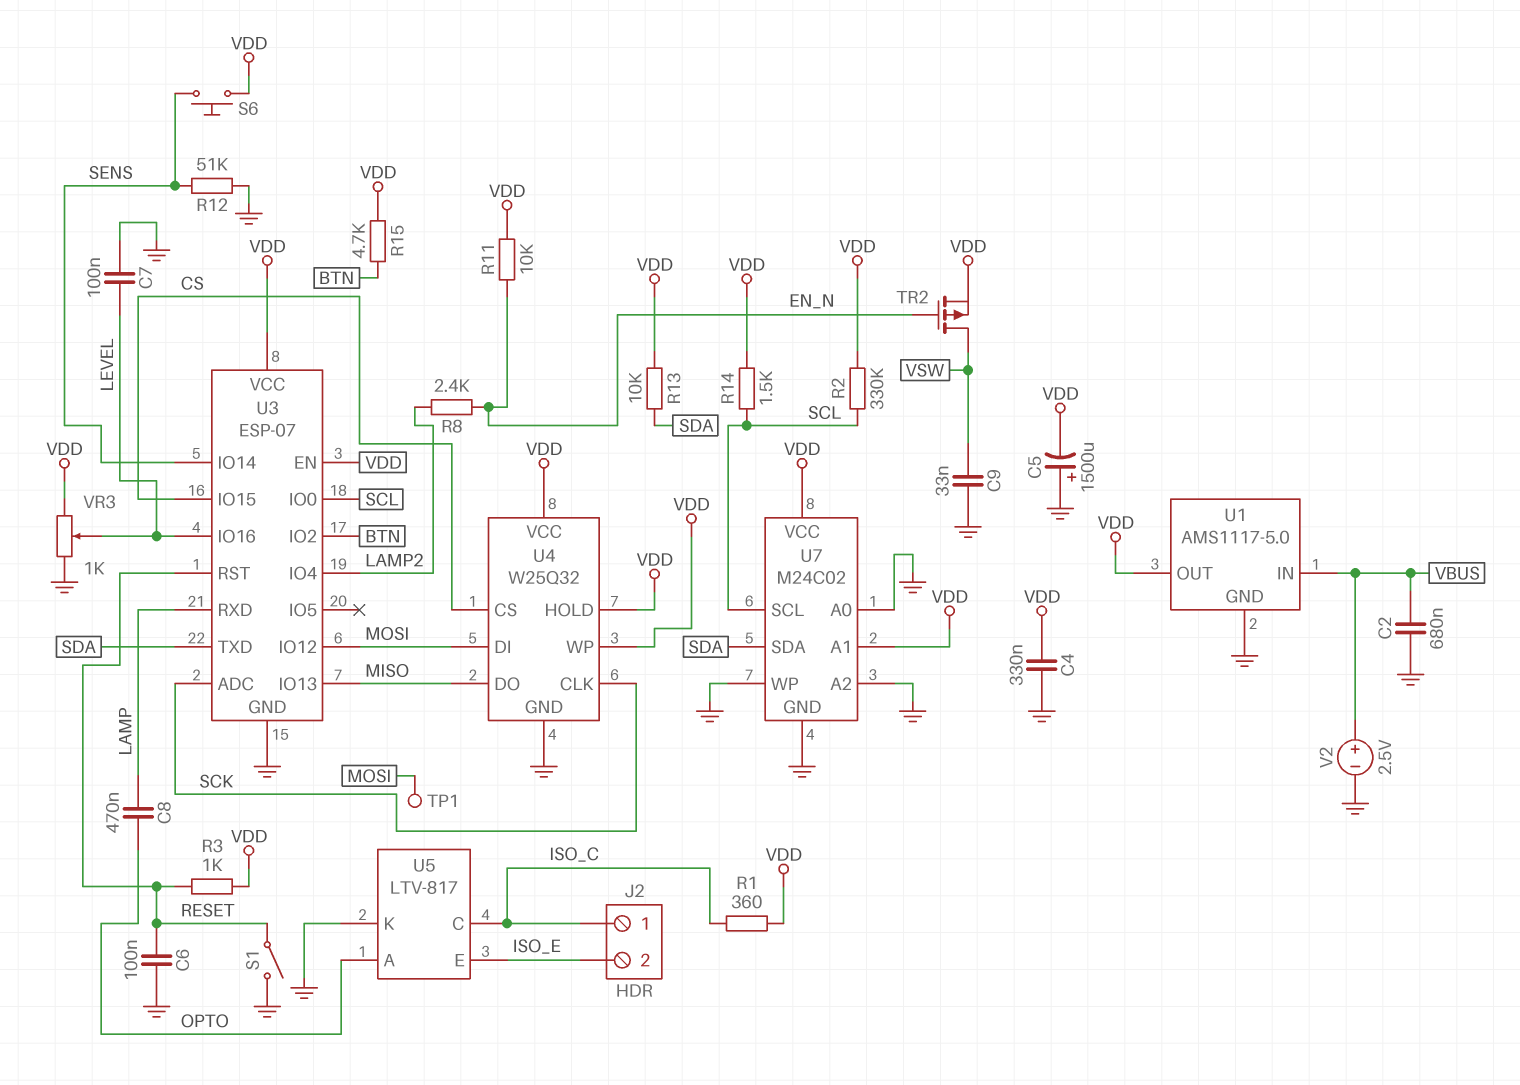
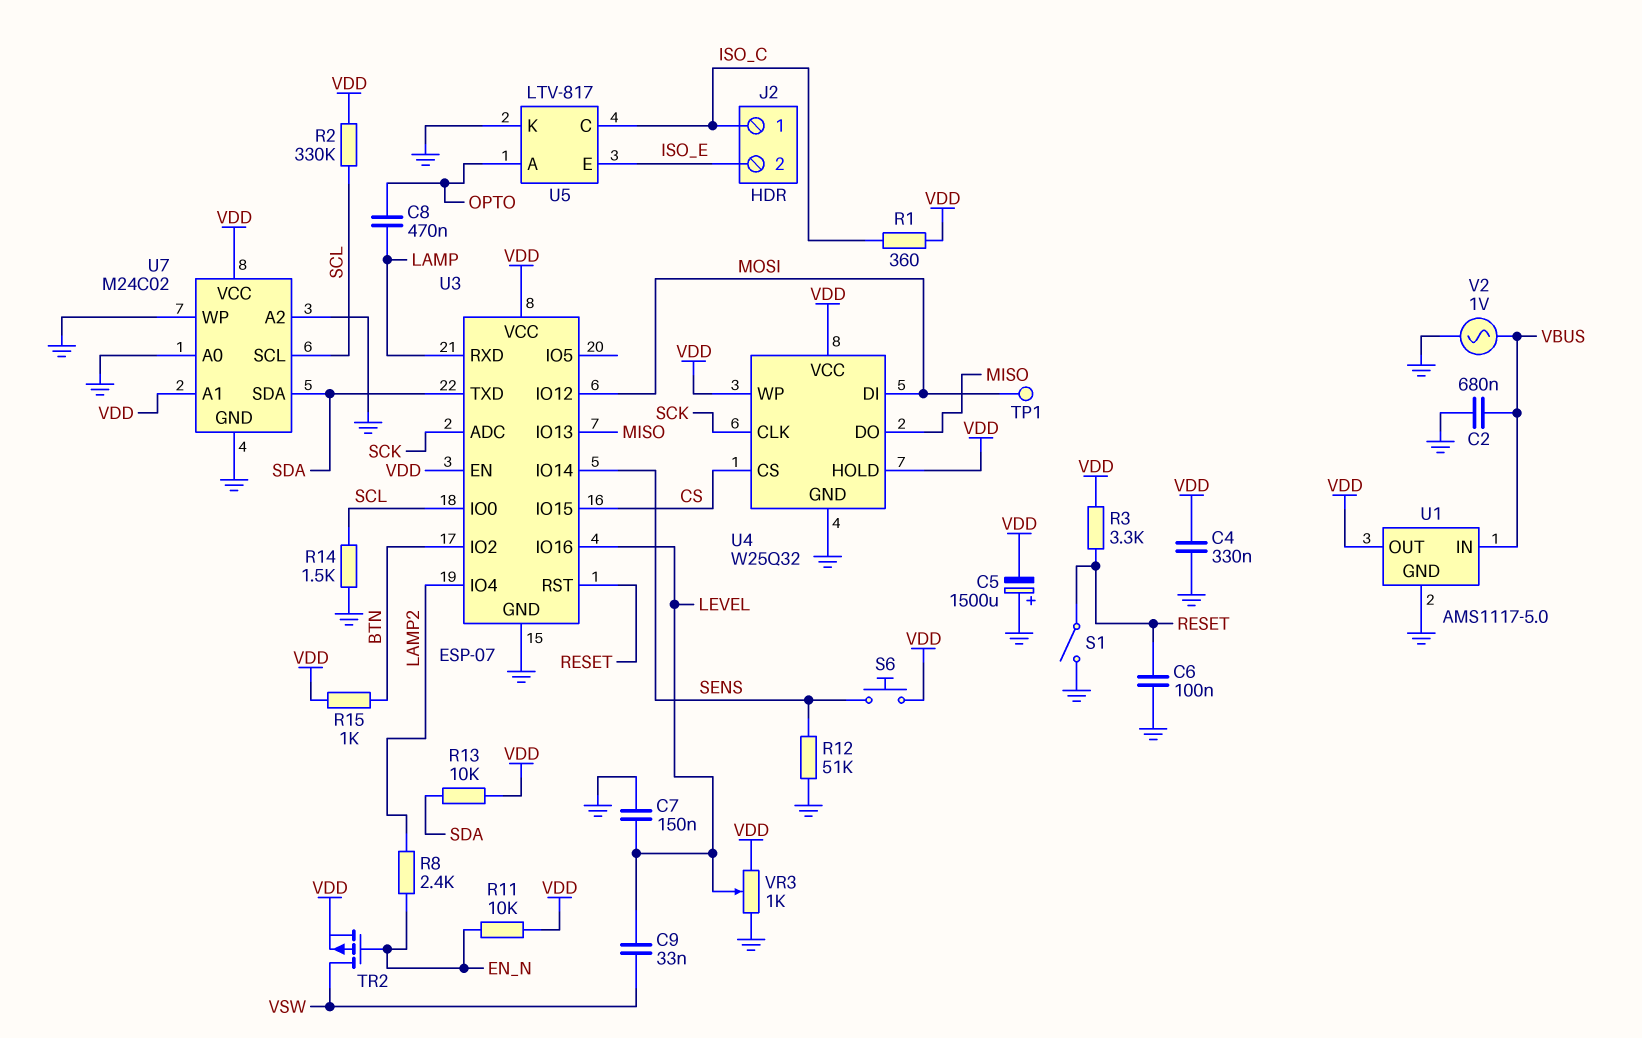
C7: 100nF (GND, LEVEL) -> 150nF (GND, LEVEL)
C9: 33nF (GND, VSW) -> 33nF (LEVEL, VSW)
R3: 1k (RESET, VDD) -> 3.3k (RESET, VDD)
R14: 1.5k (SCL, VDD) -> 1.5k (GND, SCL)
R15: 4.7k (BTN, VDD) -> 1k (BTN, VDD)
V2: 2.5V (plus VBUS, minus GND) -> AC 1V (GND, VBUS)

